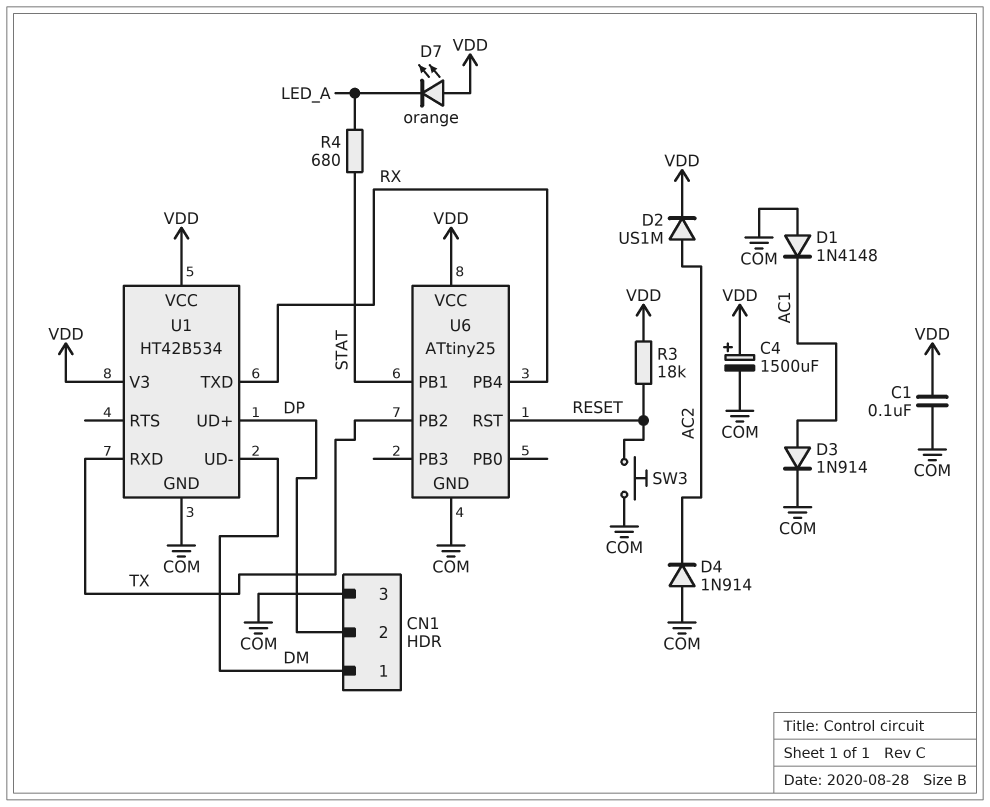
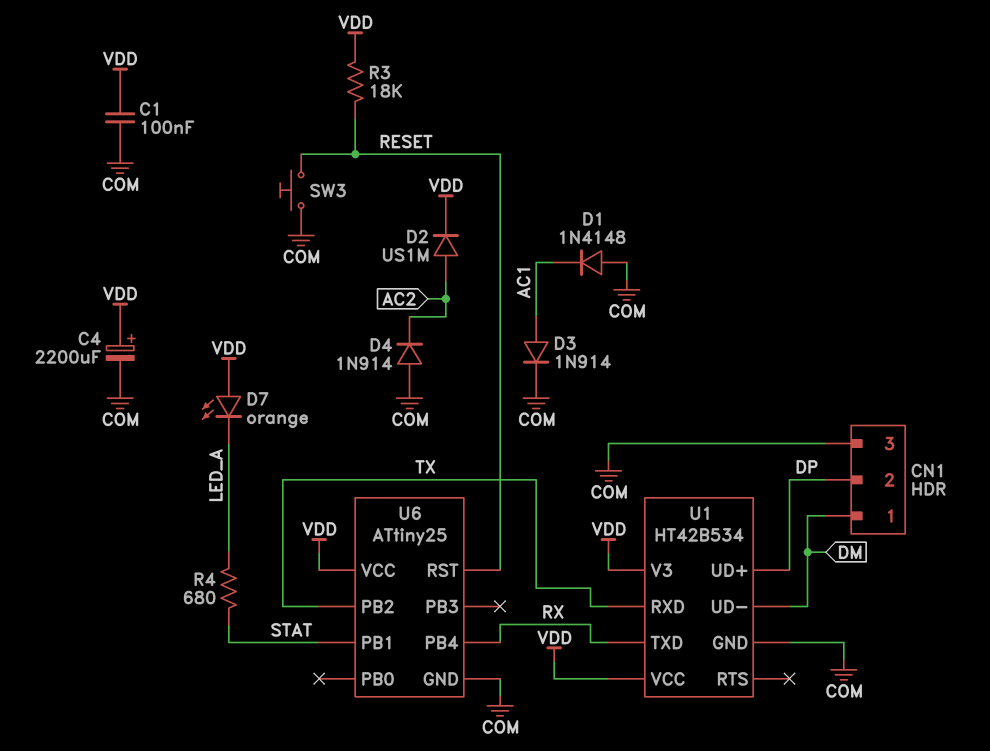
C4: 1500uF (plus VDD, minus COM) -> 2200uF (plus VDD, minus COM)

